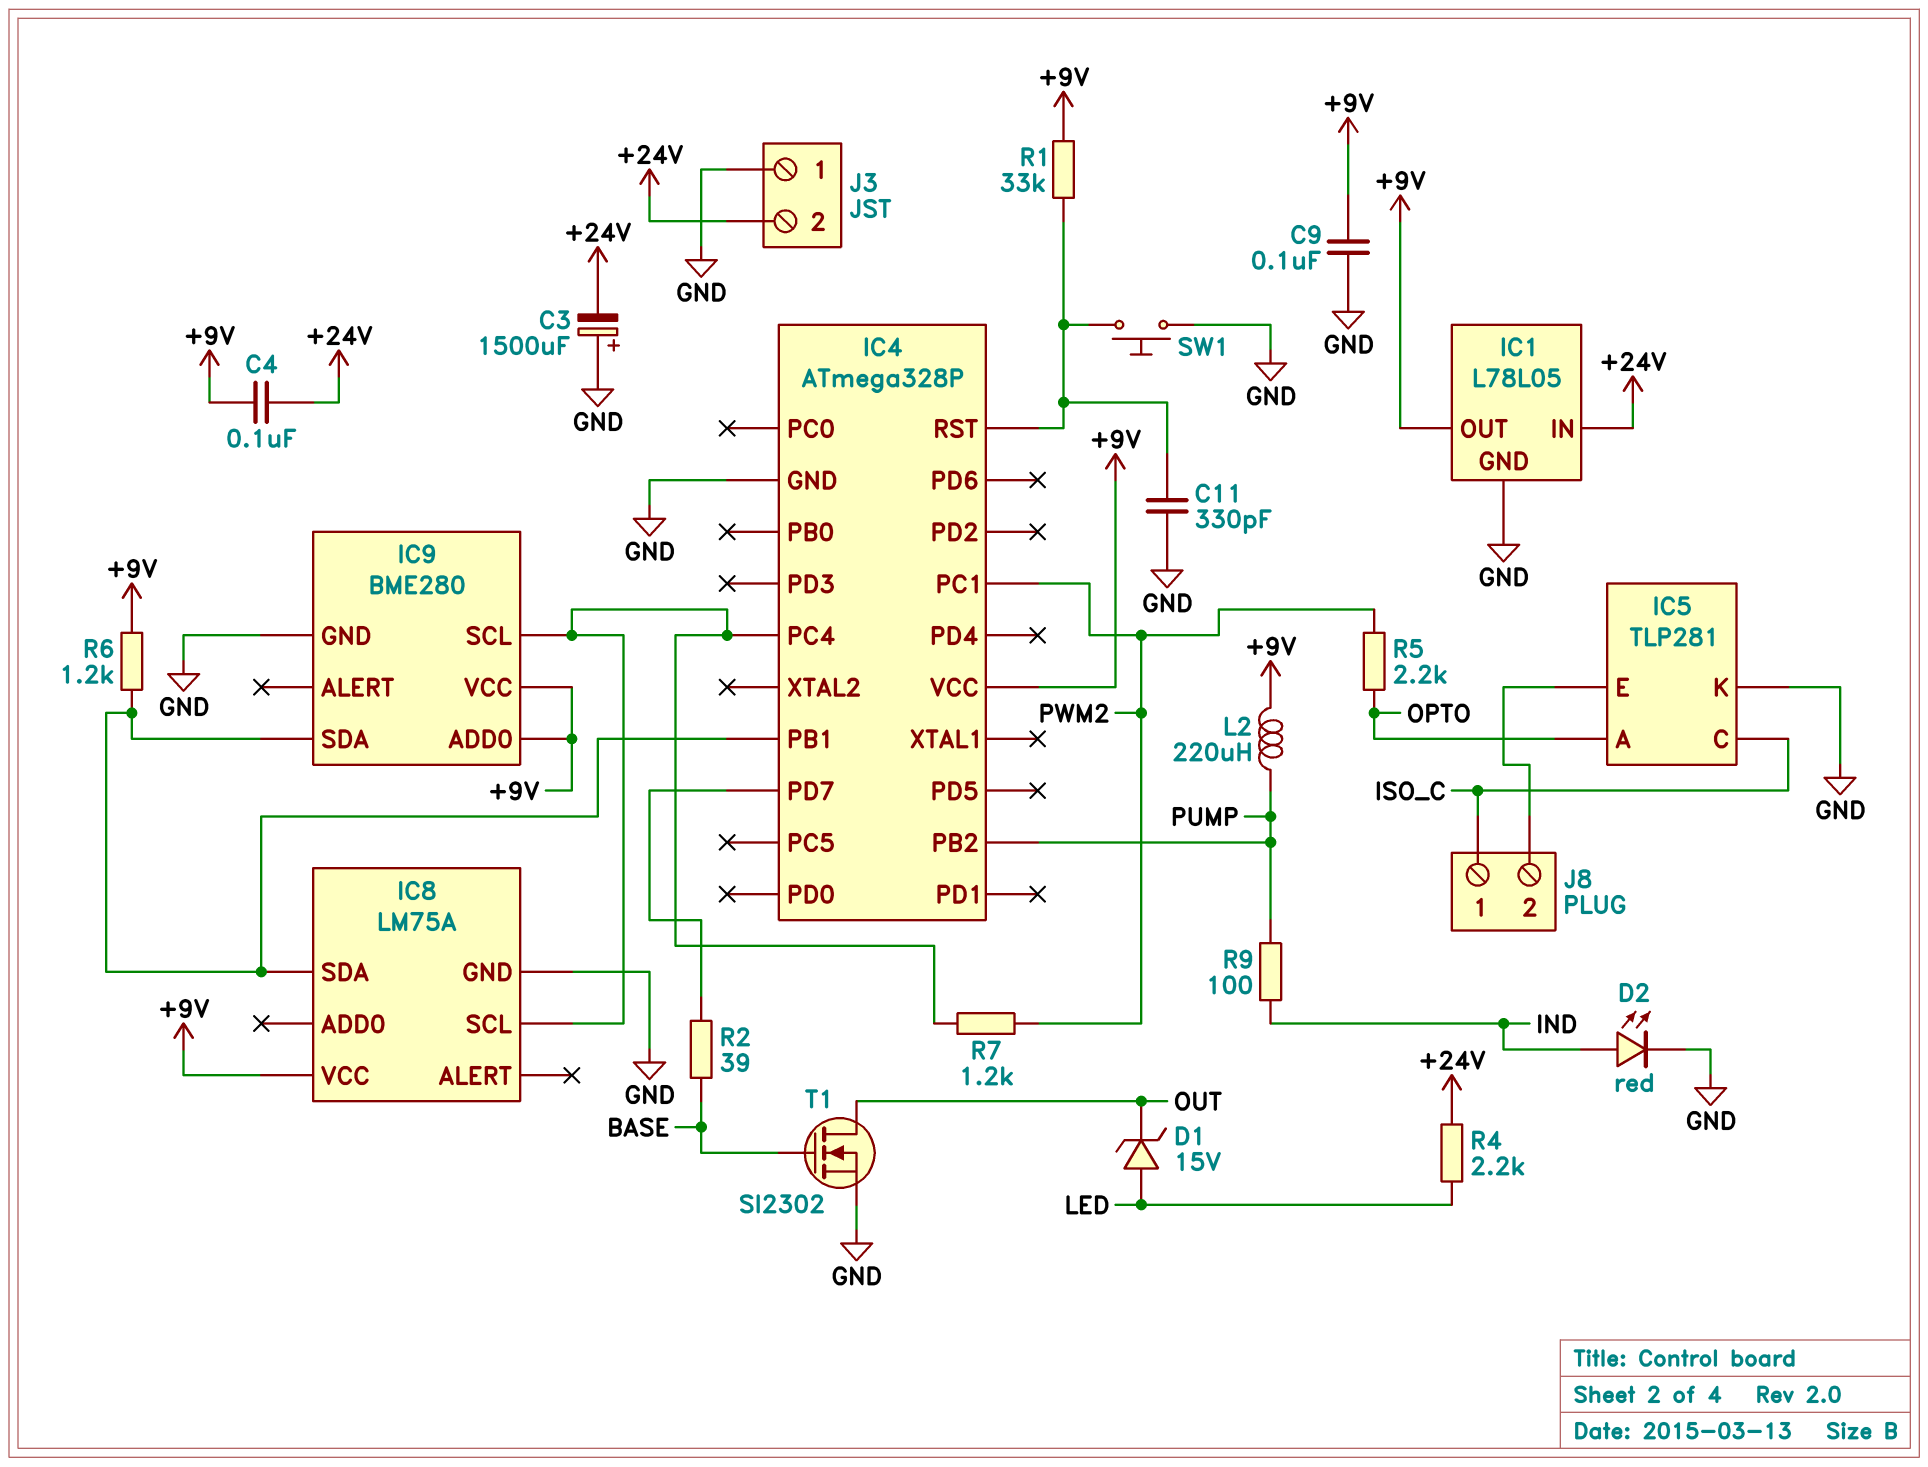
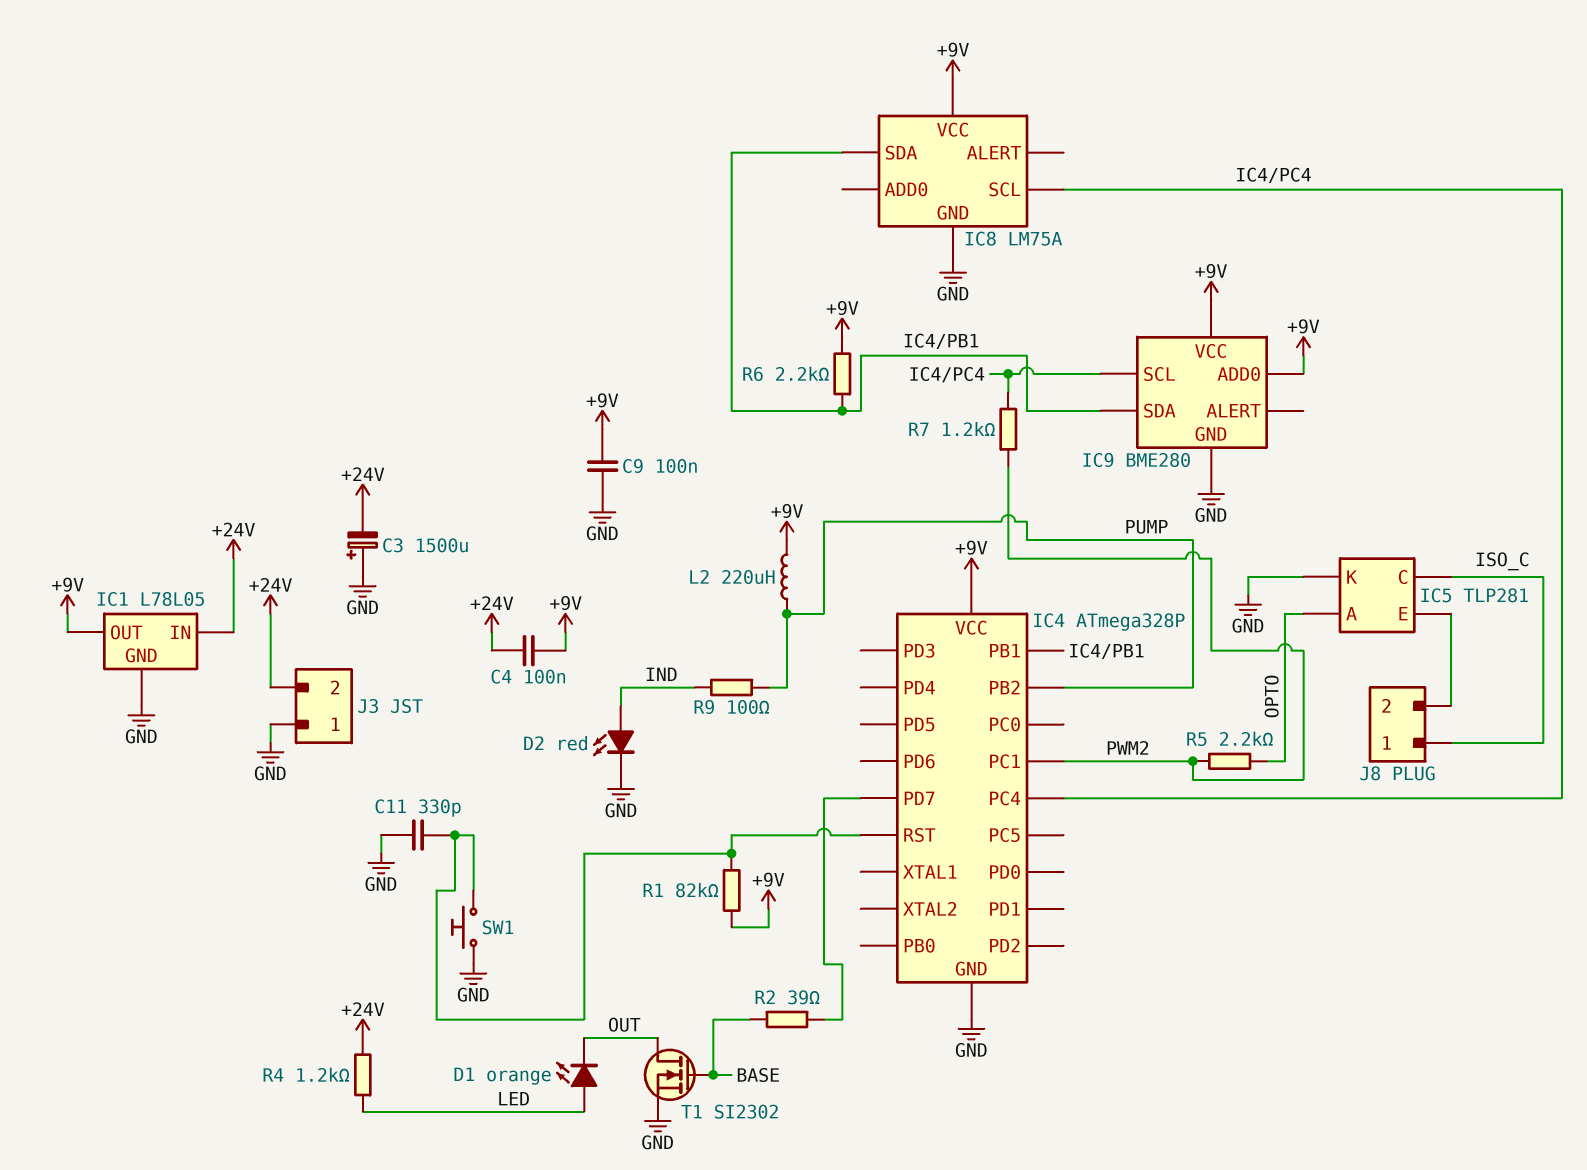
D1: zener 15V (A LED, K OUT) -> LED orange (A LED, K OUT)
R1: 33k (+9V, IC4/RST) -> 82k (+9V, IC4/RST)
R4: 2.2k (+24V, LED) -> 1.2k (+24V, LED)
R6: 1.2k (+9V, IC4/PB1) -> 2.2k (+9V, IC4/PB1)

